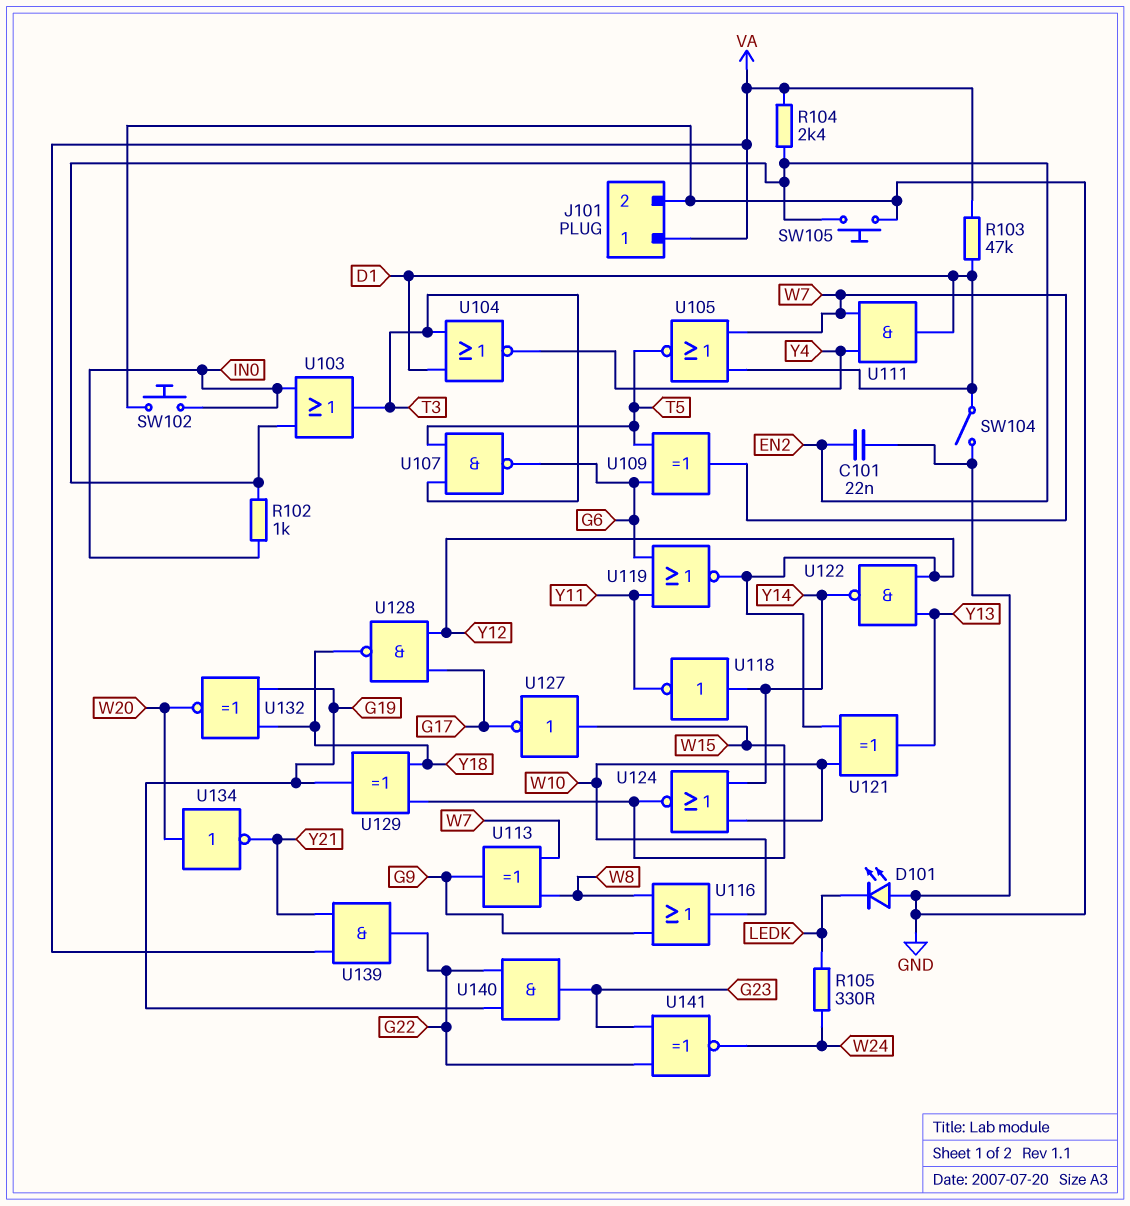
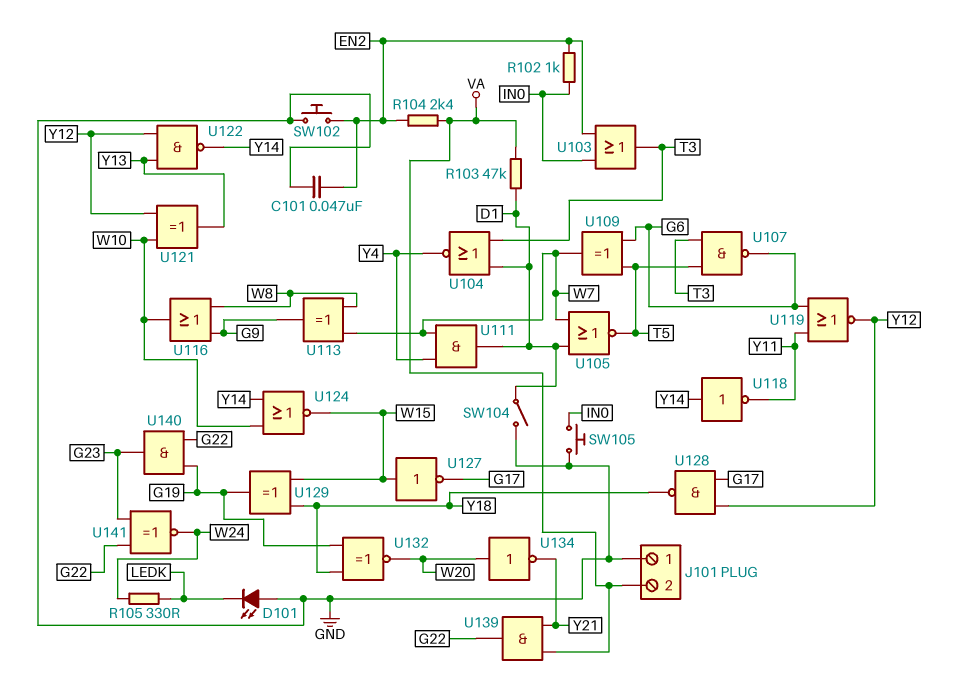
C101: 22nF (EN2, GND) -> 47nF (EN2, GND)
J101 pin 1: VA -> GND
J101 pin 2: GND -> VA
SW102: button (GND, IN0) -> button (EN2, GND)
SW105: button (EN2, GND) -> button (GND, IN0)

